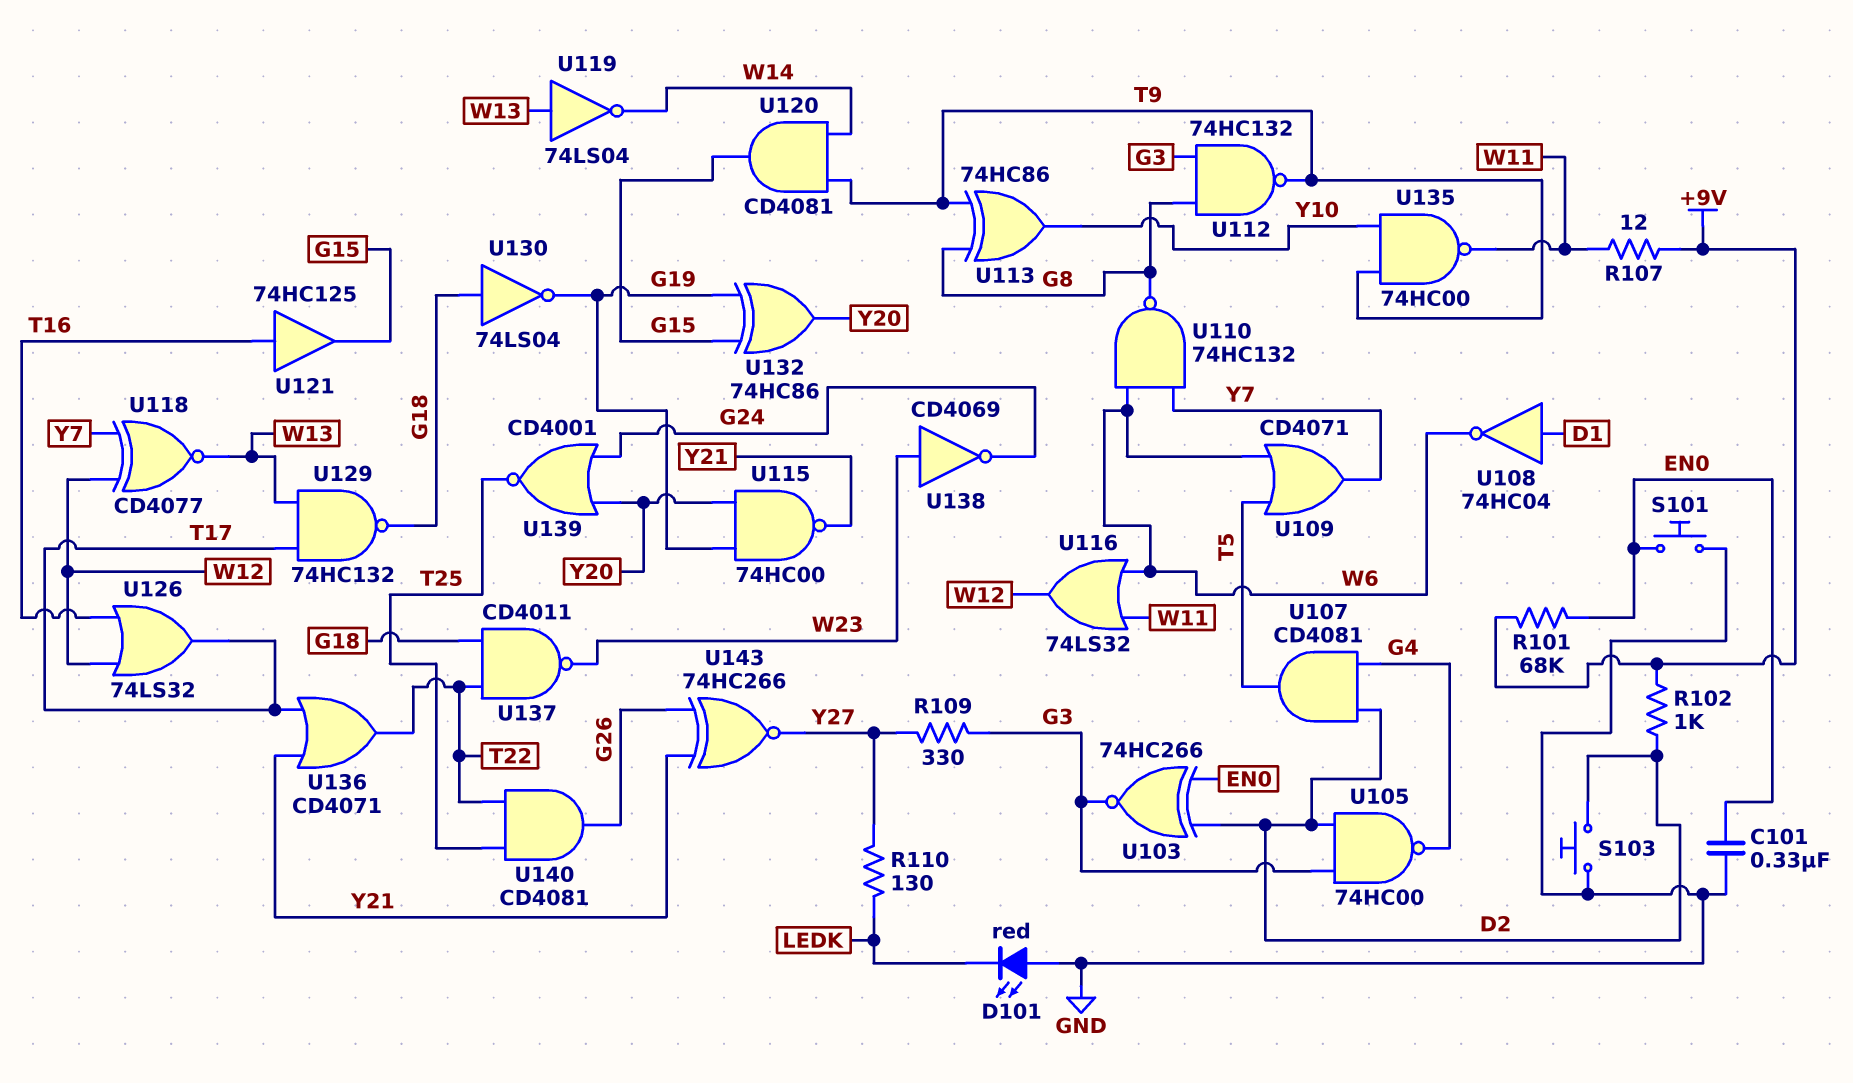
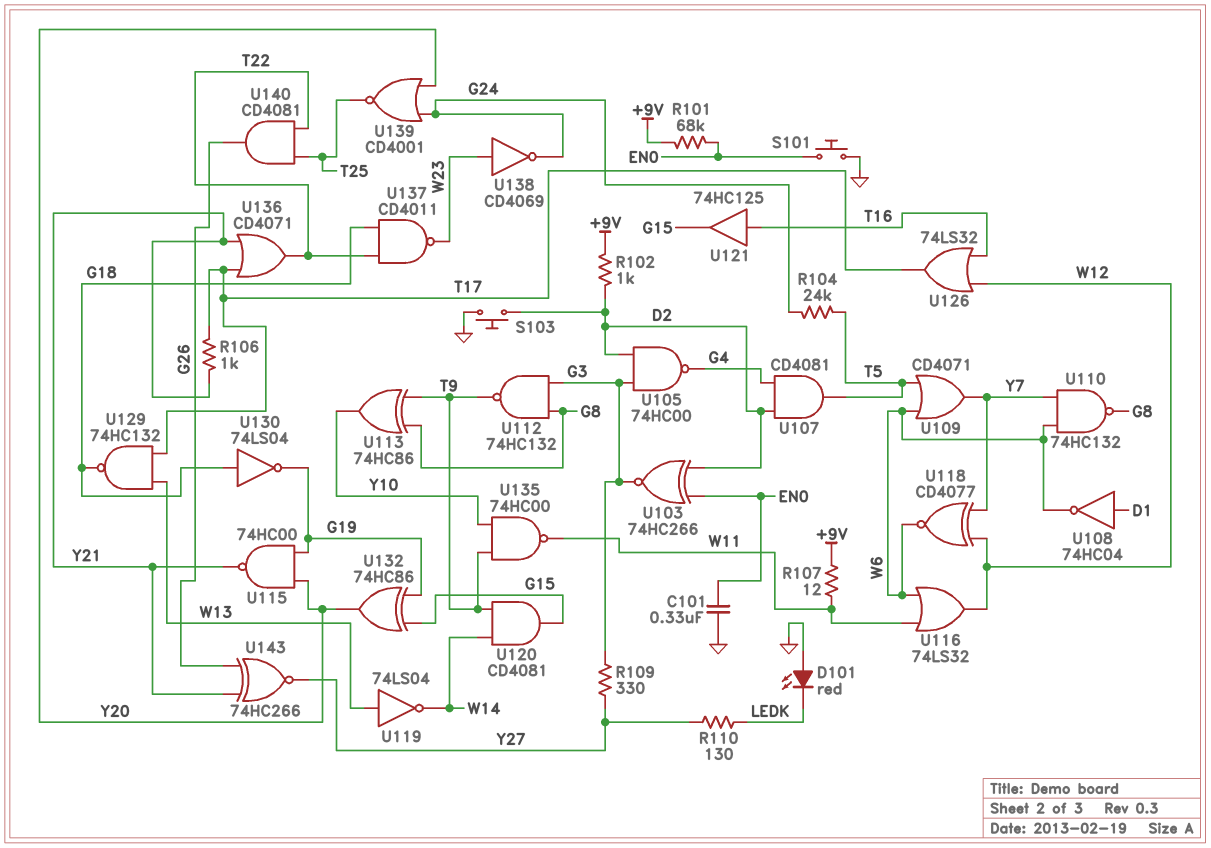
R104: none -> 24k (G24, T5)
R106: none -> 1k (T17, Y21)
U118: XNOR CD4077 (in W12, in Y7, out W13) -> XNOR CD4077 (in W12, in Y7, out W6)

